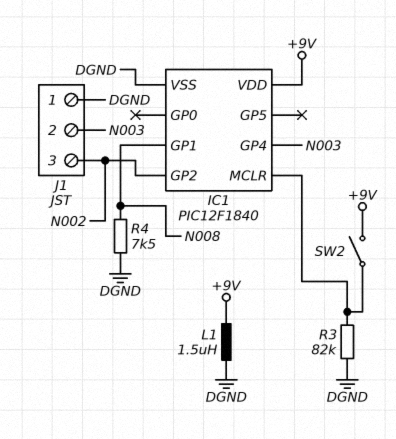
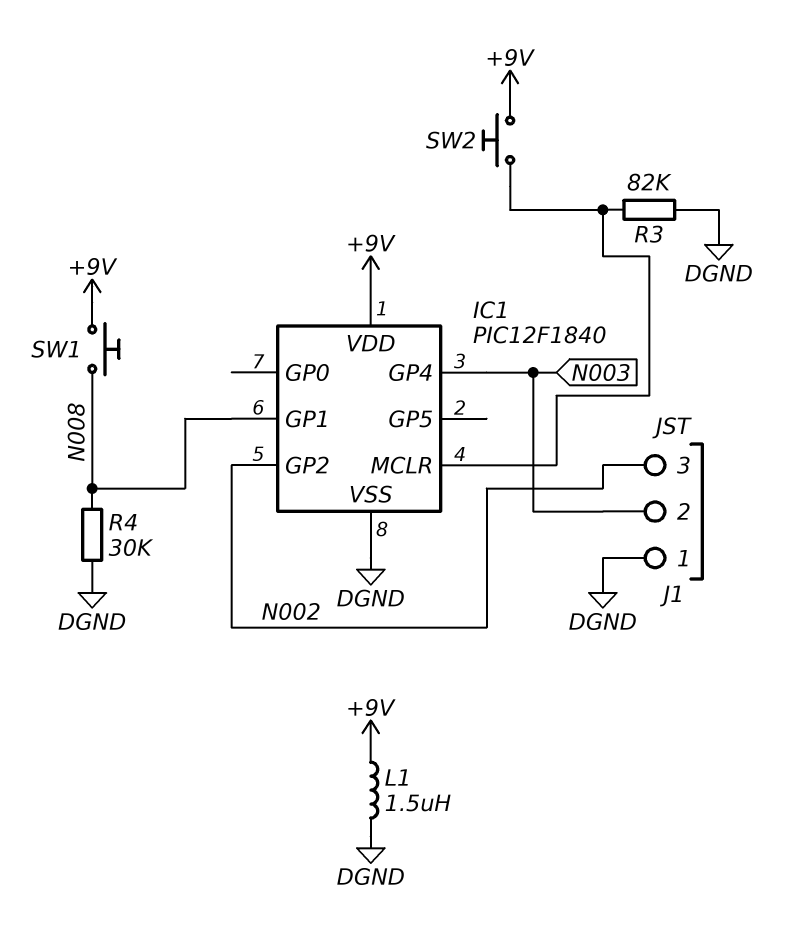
R4: 7.5k (DGND, N008) -> 30k (DGND, N008)
SW1: none -> button (+9V, N008)
SW2: switch (+9V, IC1/MCLR) -> button (+9V, IC1/MCLR)

